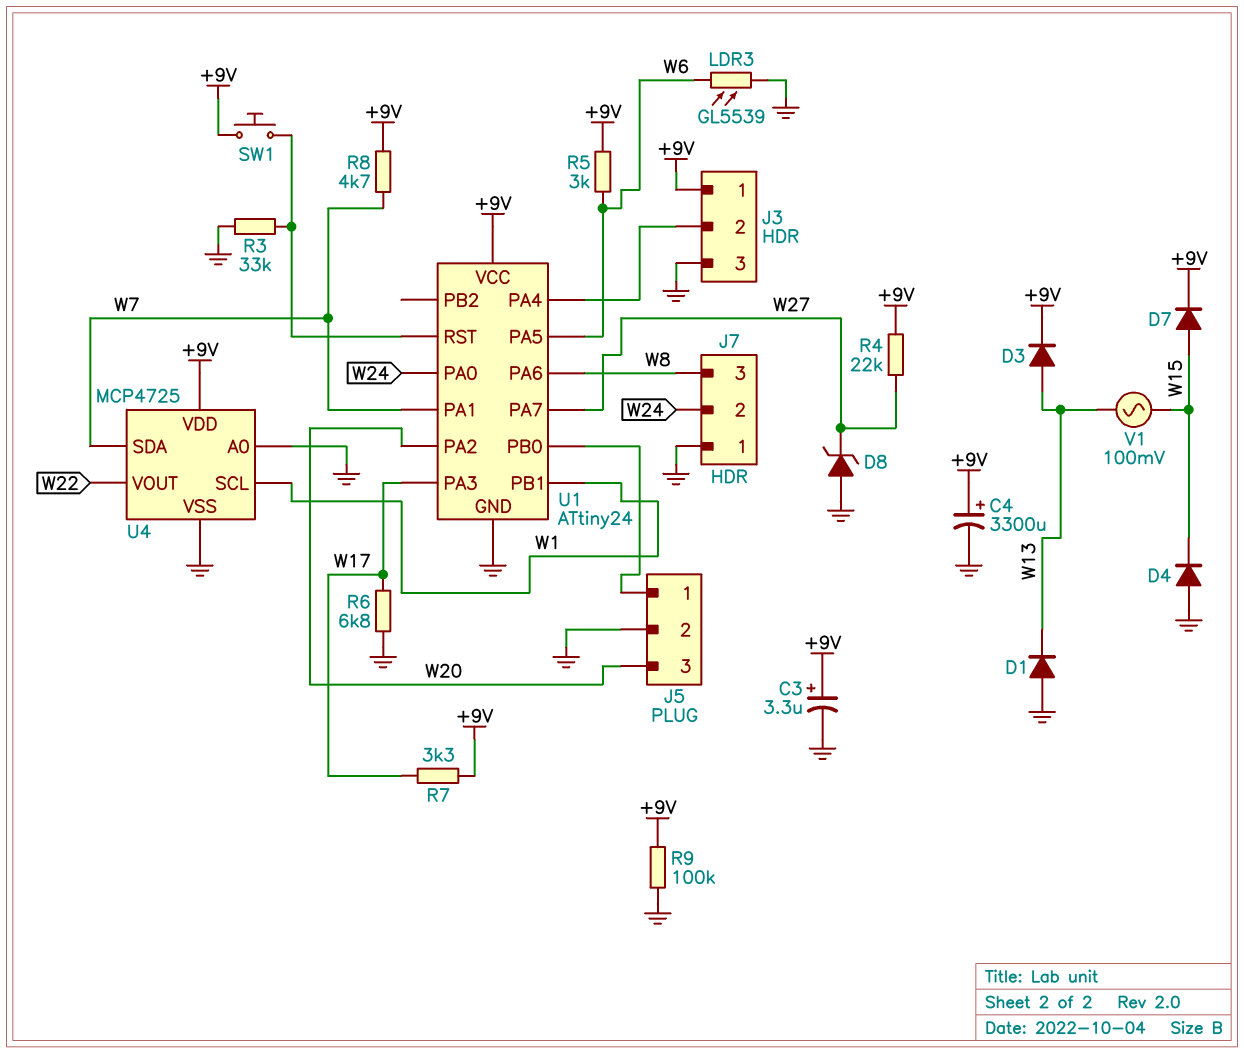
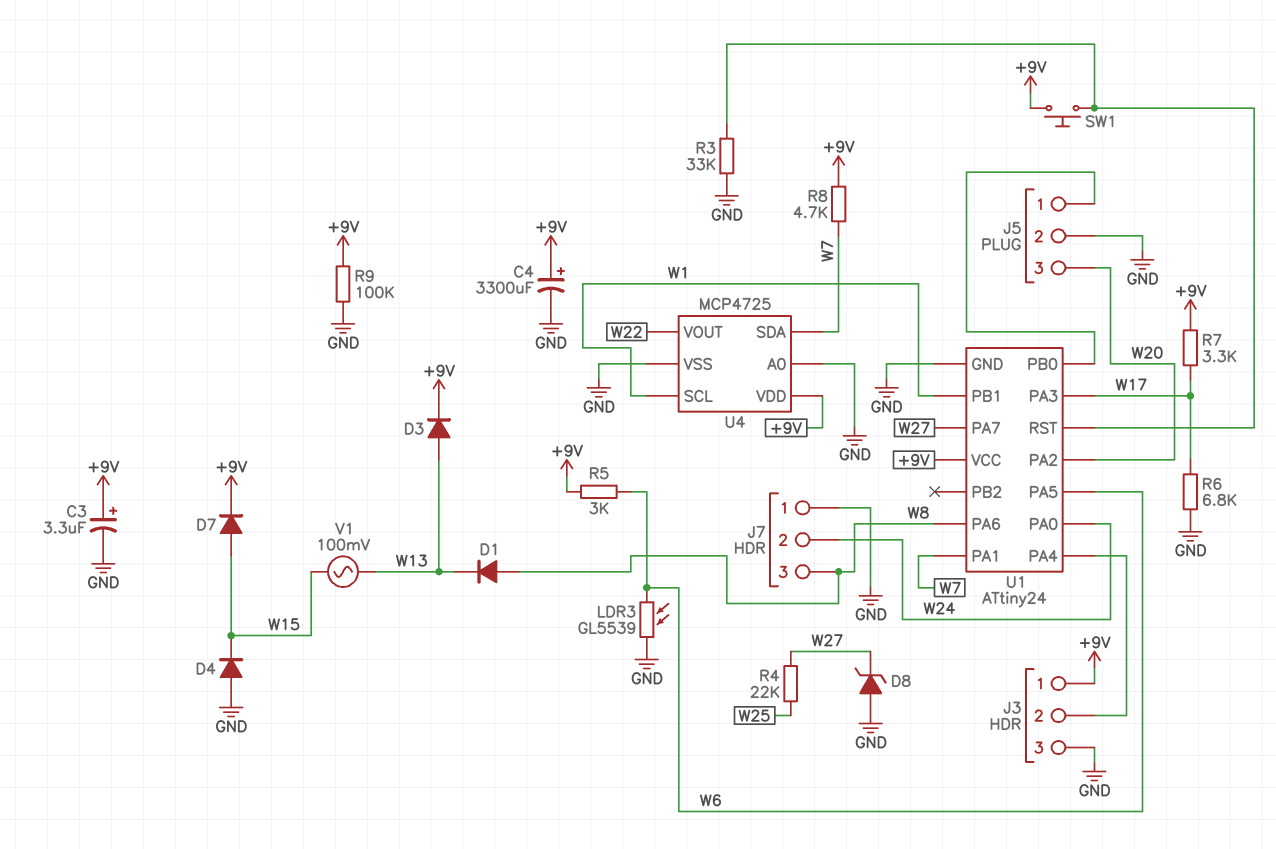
D1: diode (A GND, K W13) -> diode (A W8, K W13)
R4: 22k (+9V, W27) -> 22k (W25, W27)

